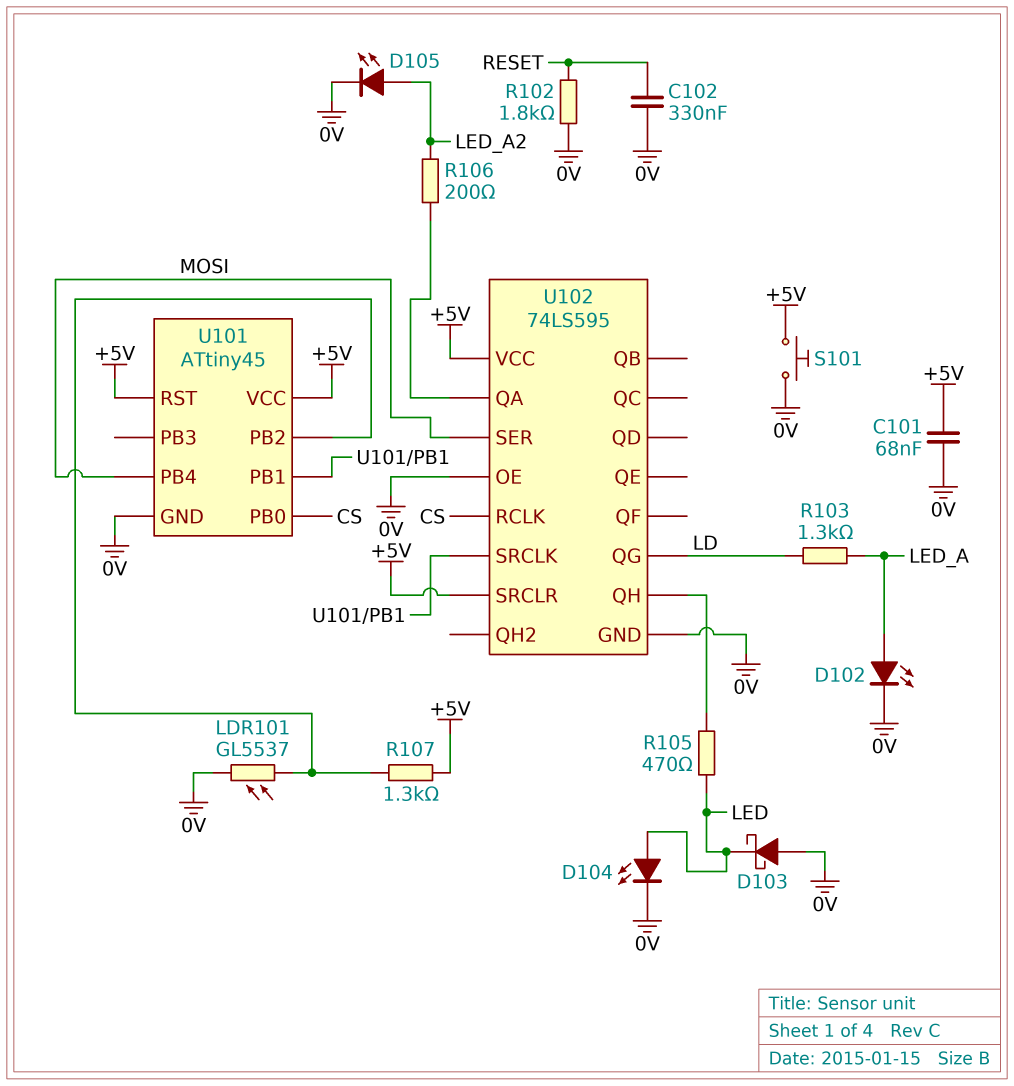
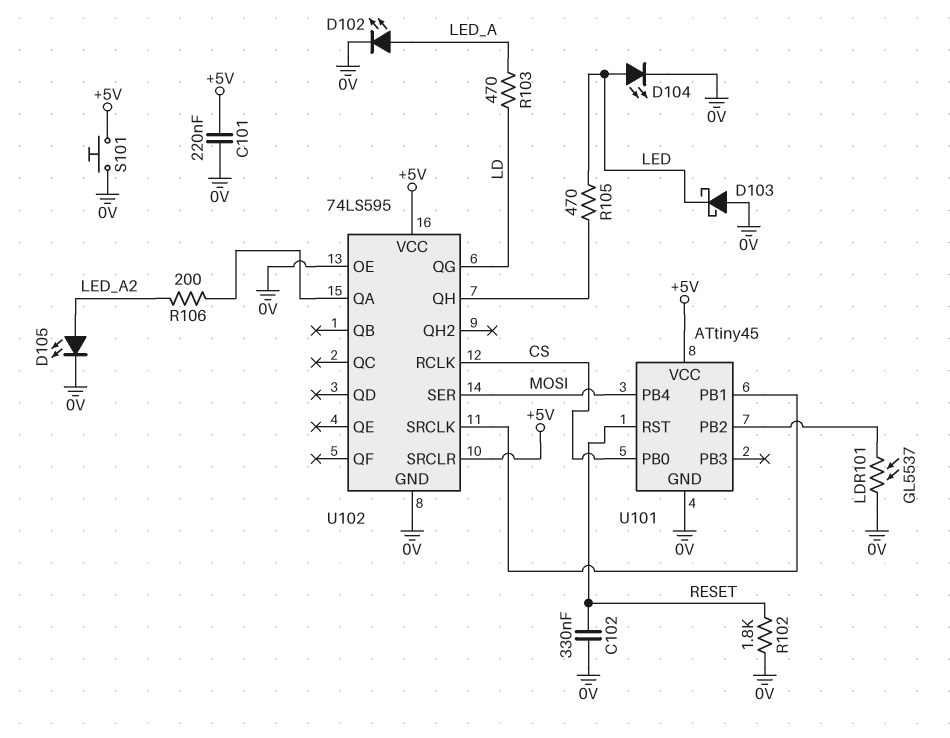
C101: 68nF (+5V, 0V) -> 220nF (+5V, 0V)
R103: 1.3k (LD, LED_A) -> 470 (LD, LED_A)
R107: 1.3k (+5V, U101/PB2) -> none
U101 pin RST: +5V -> RESET

